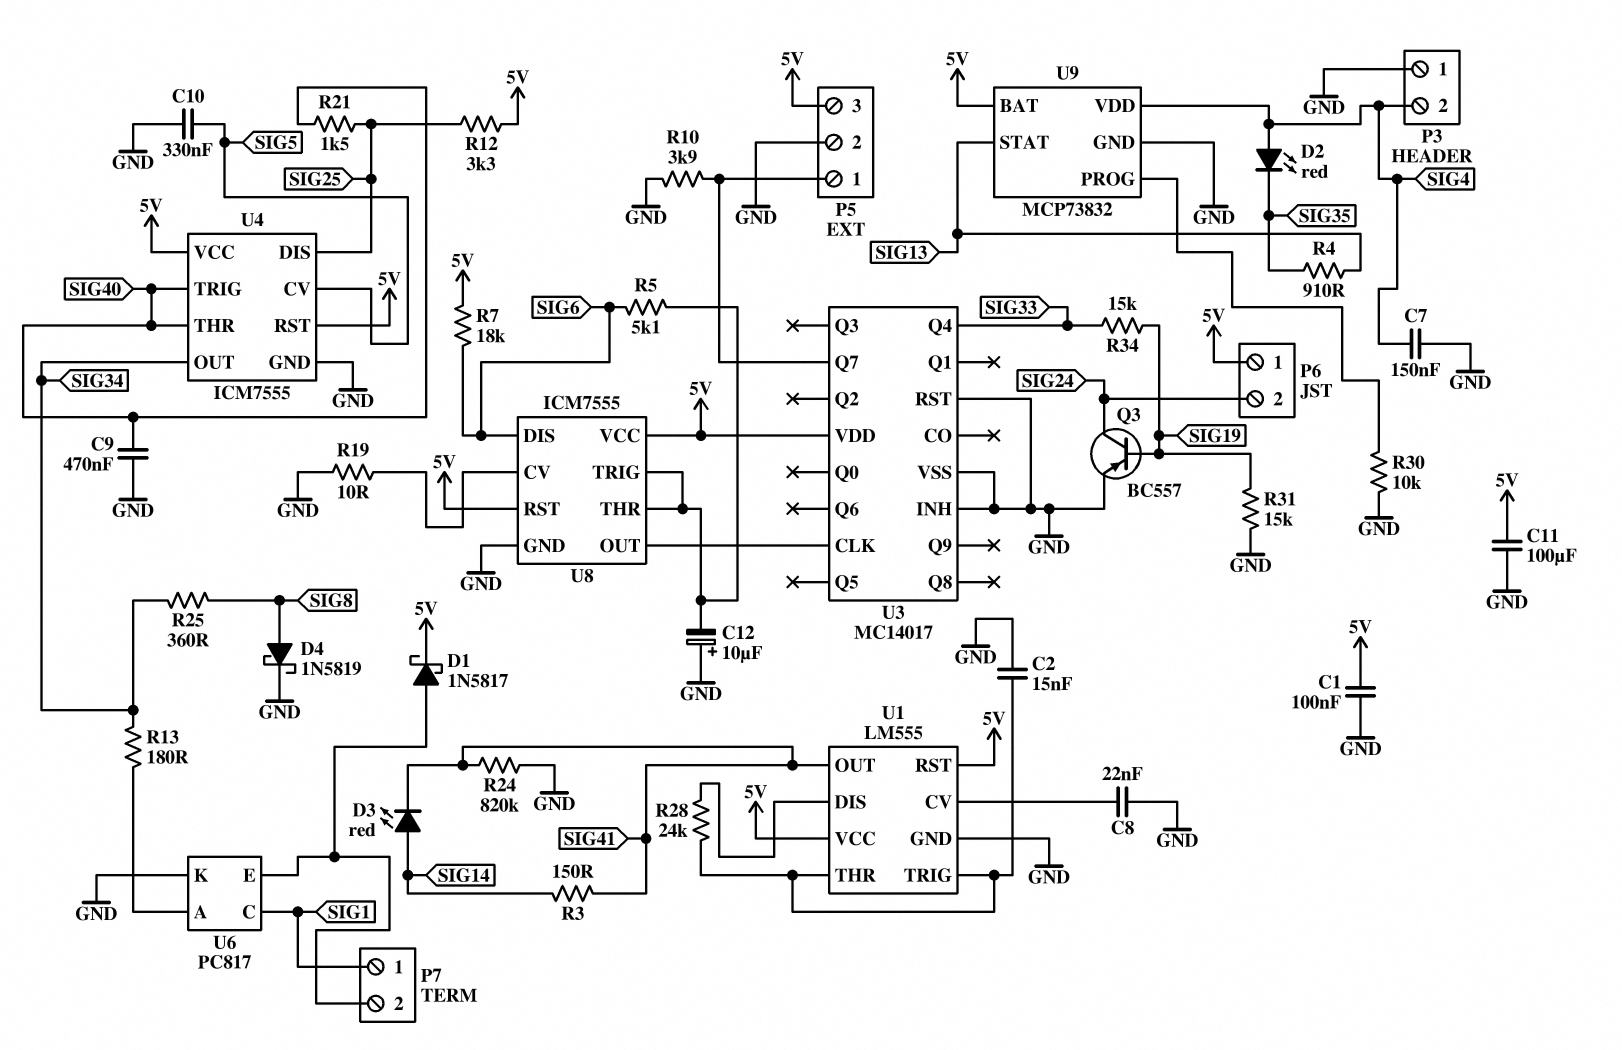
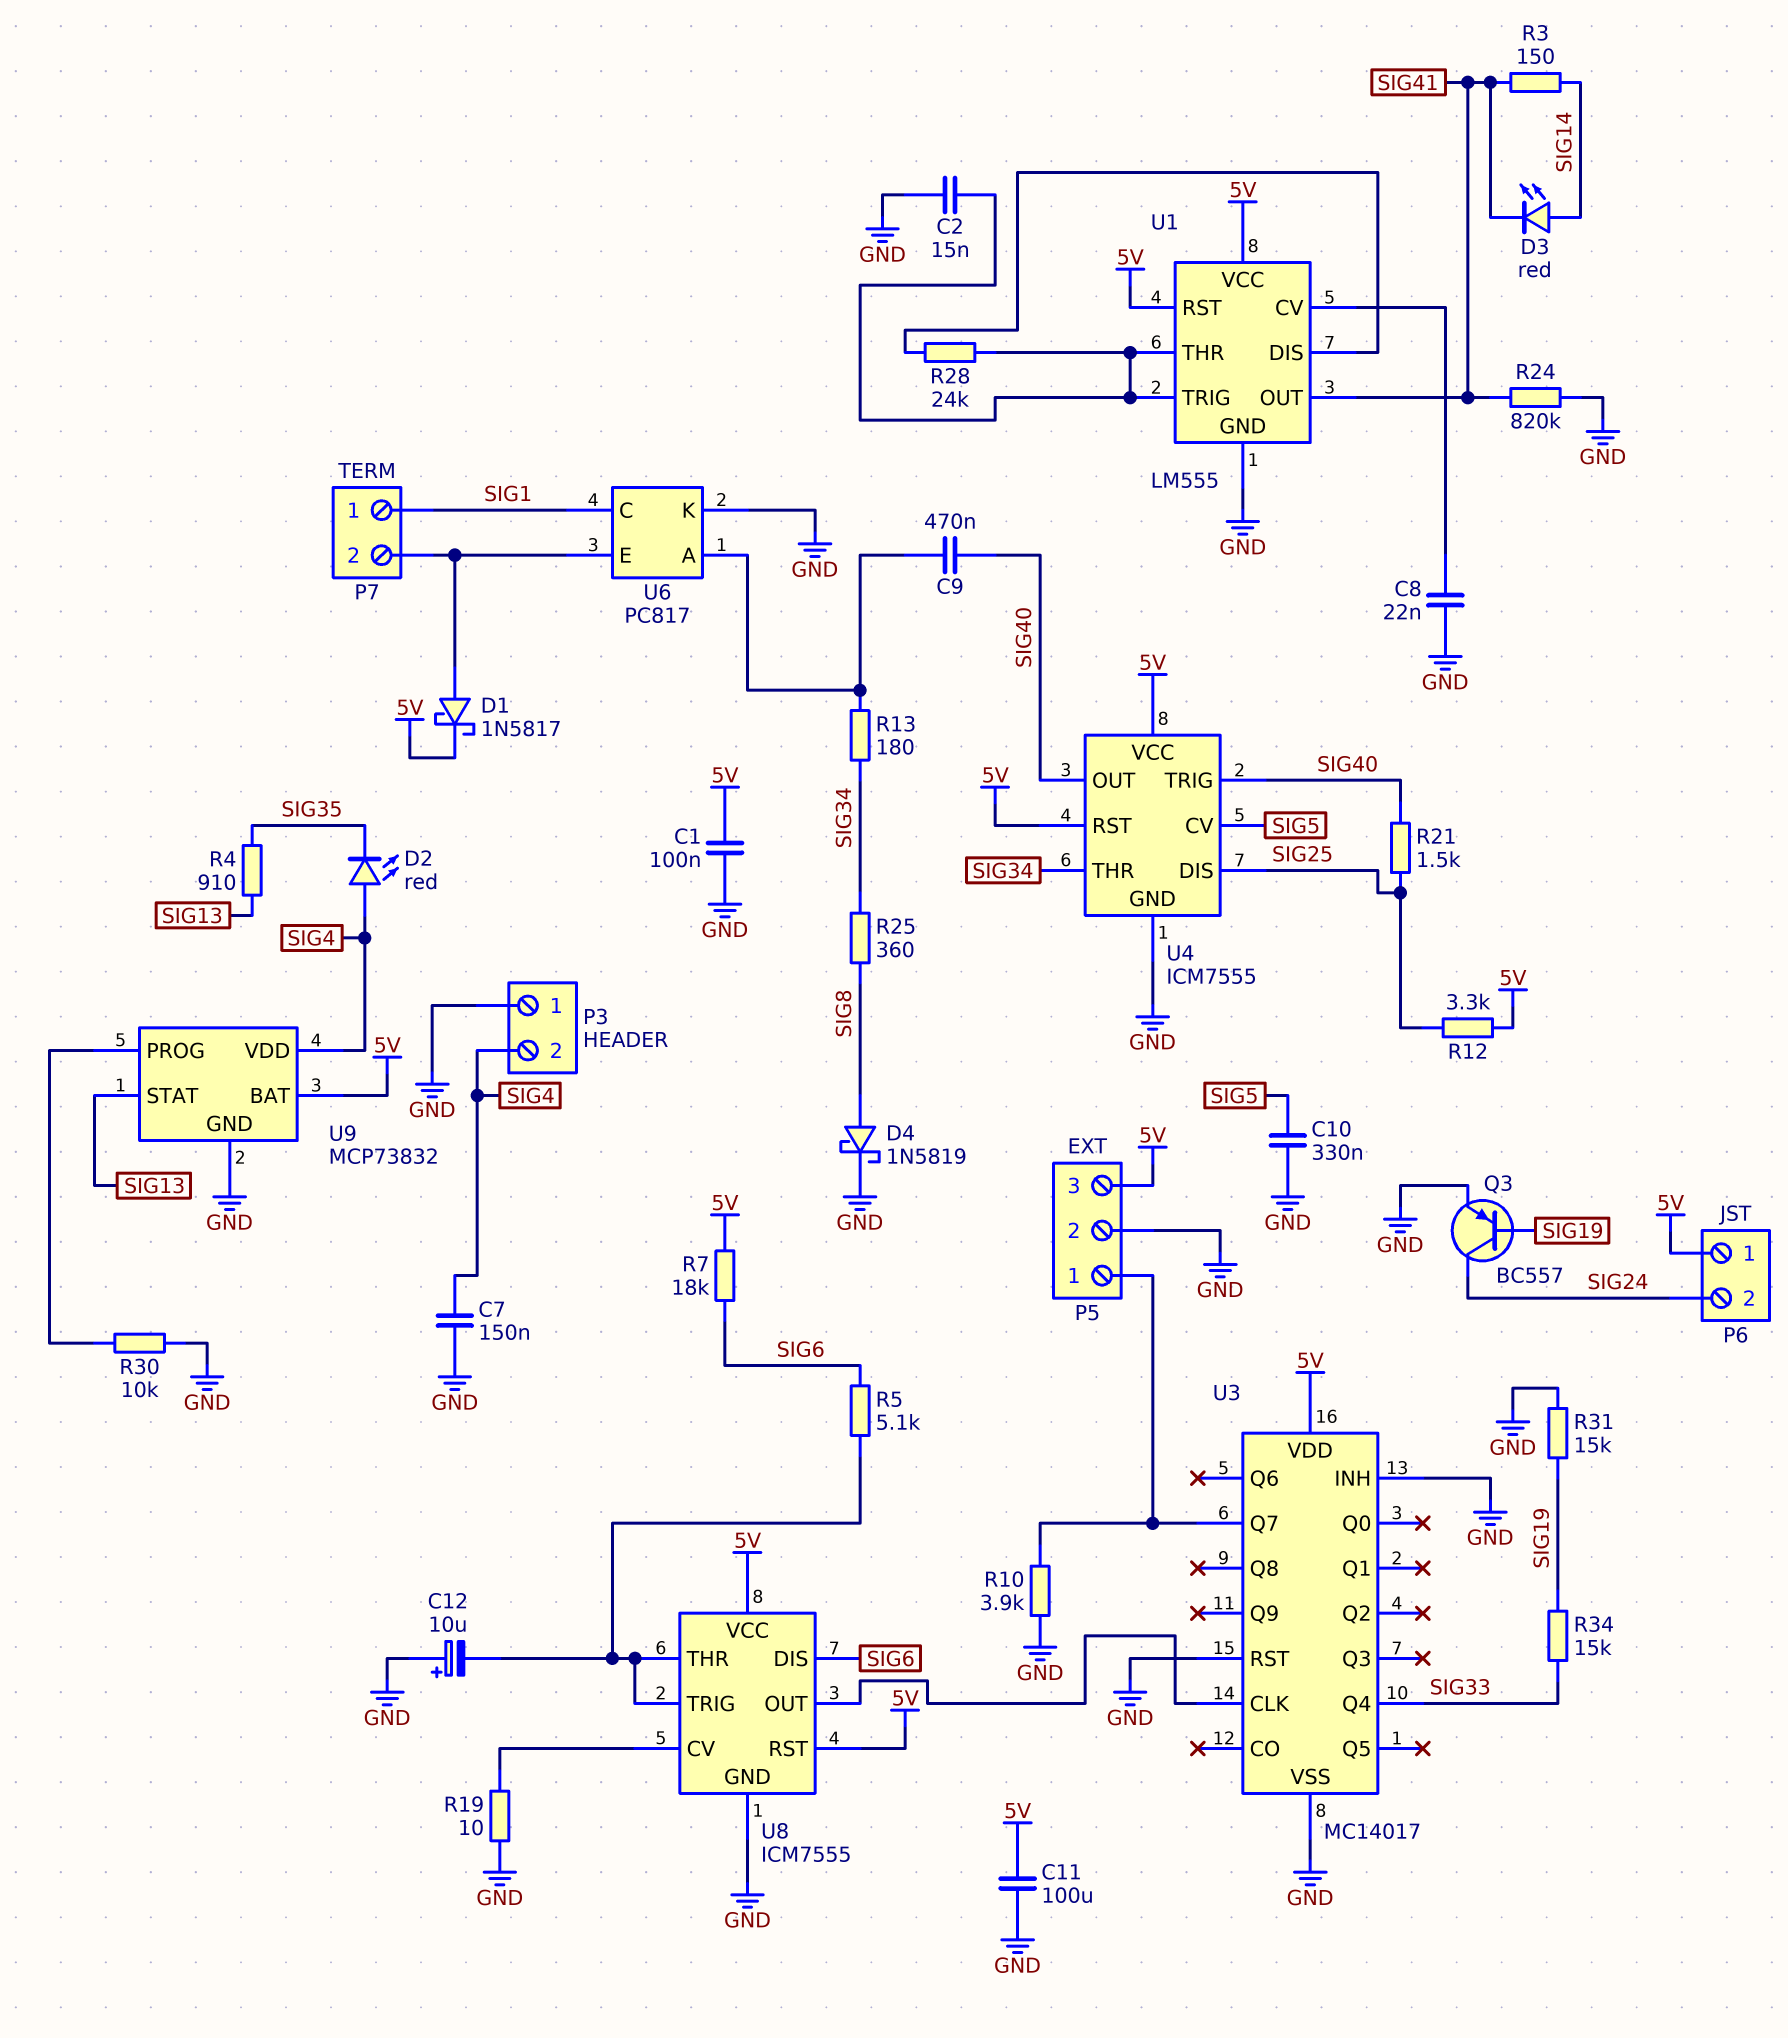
C9: 470nF (GND, SIG40) -> 470nF (SIG40, U6/A)
U4 pin OUT: SIG34 -> SIG40
U4 pin THR: SIG40 -> SIG34

